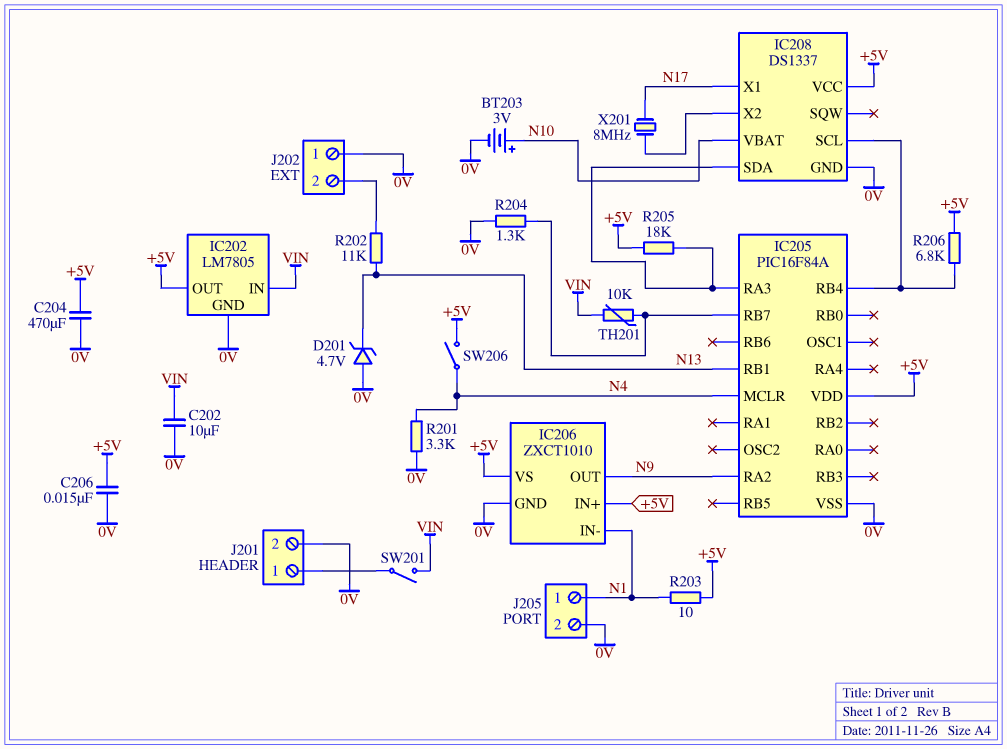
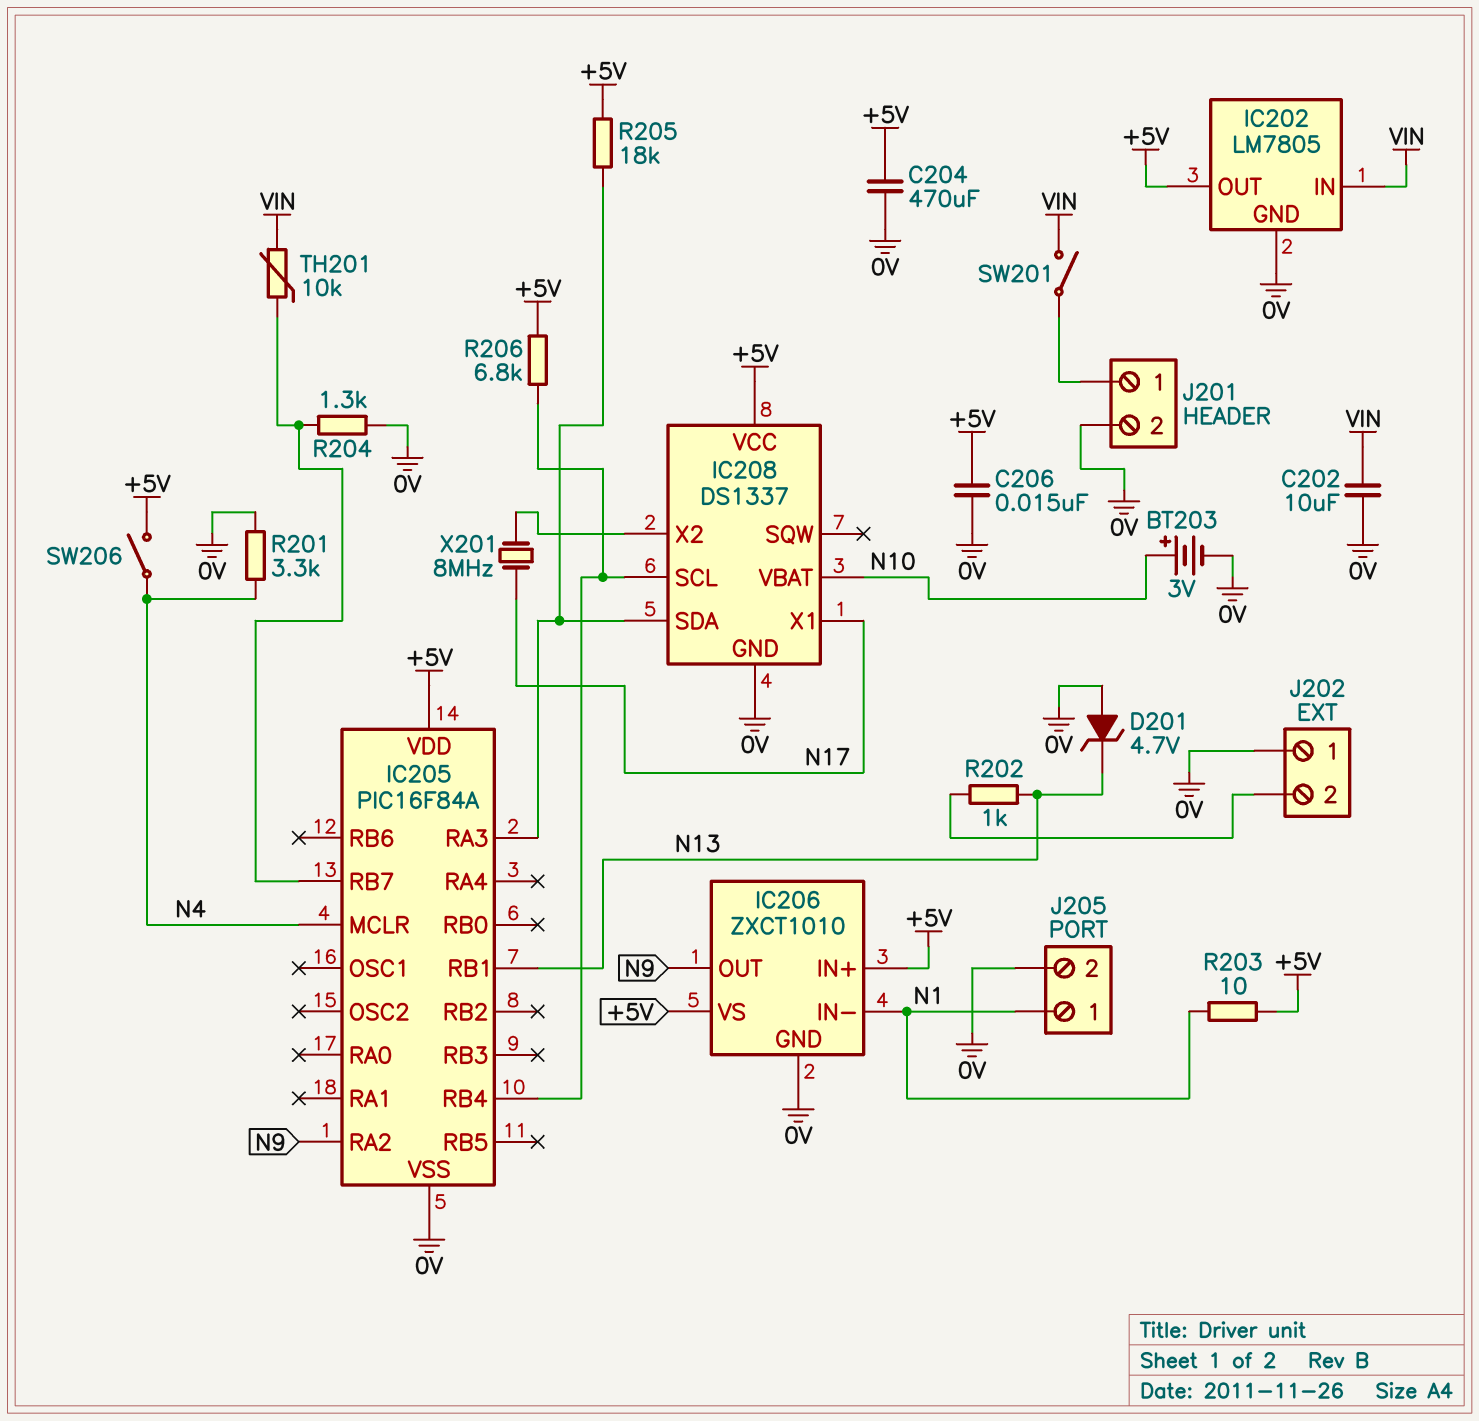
R202: 11k (J202/2, N13) -> 1k (J202/2, N13)

